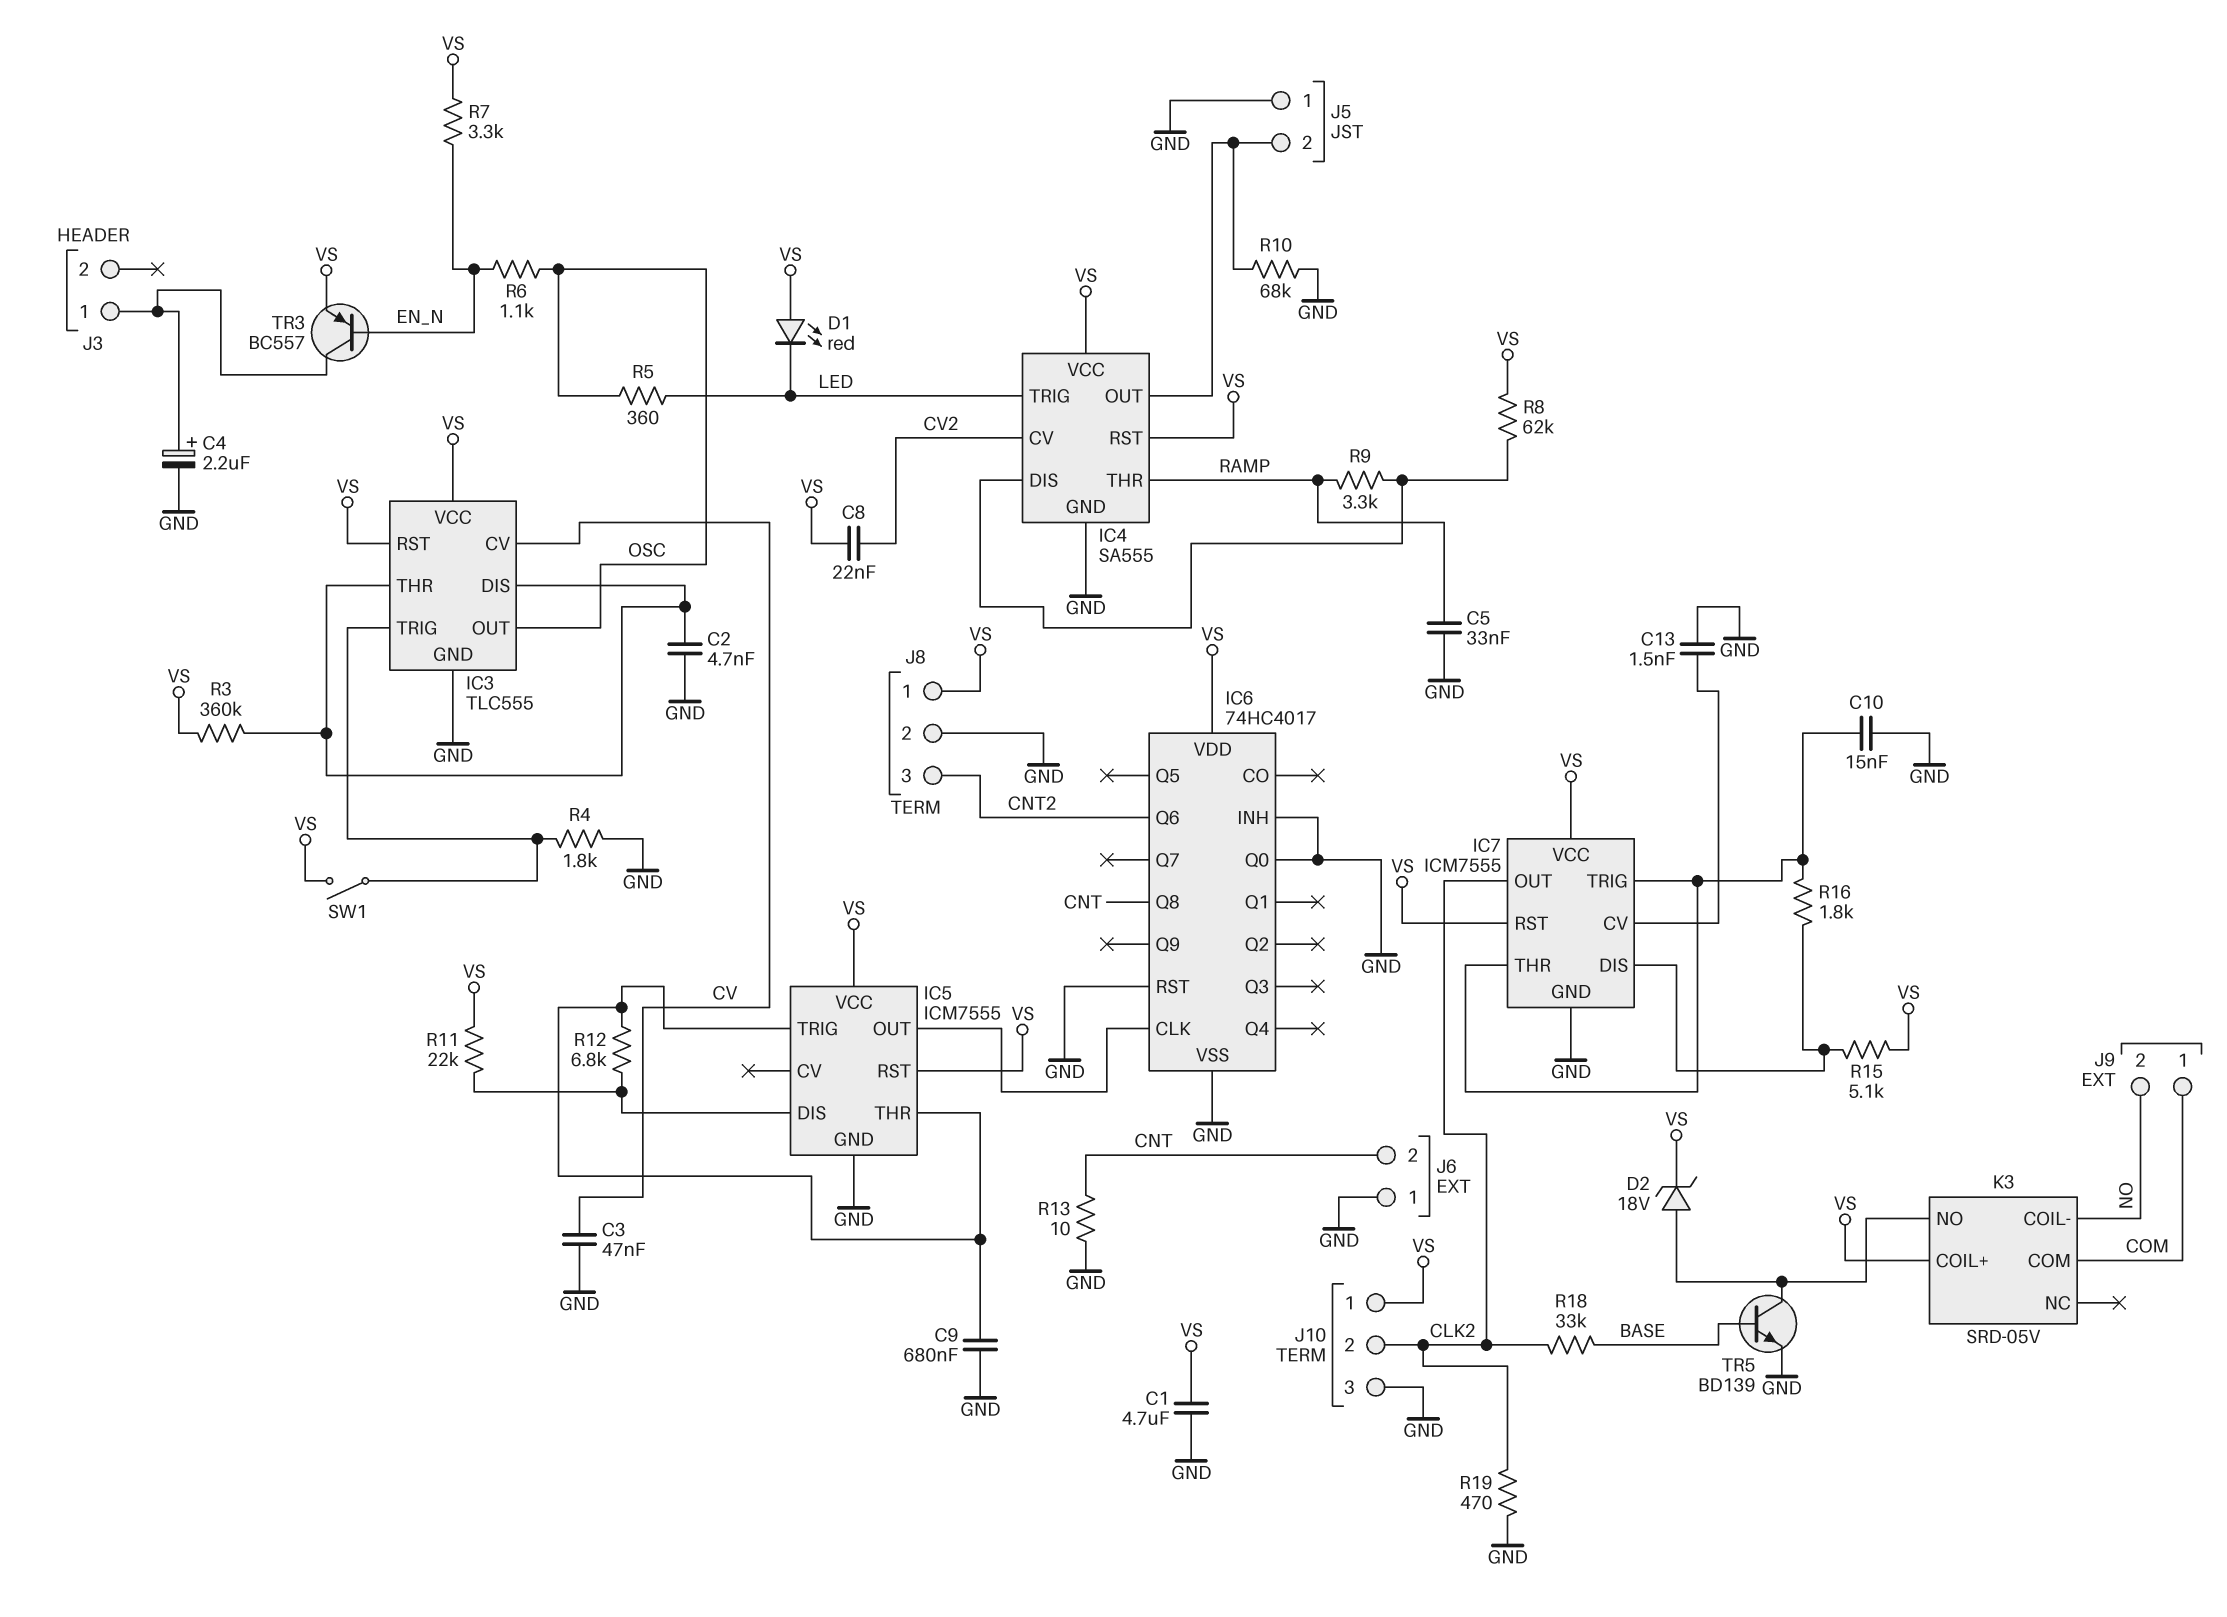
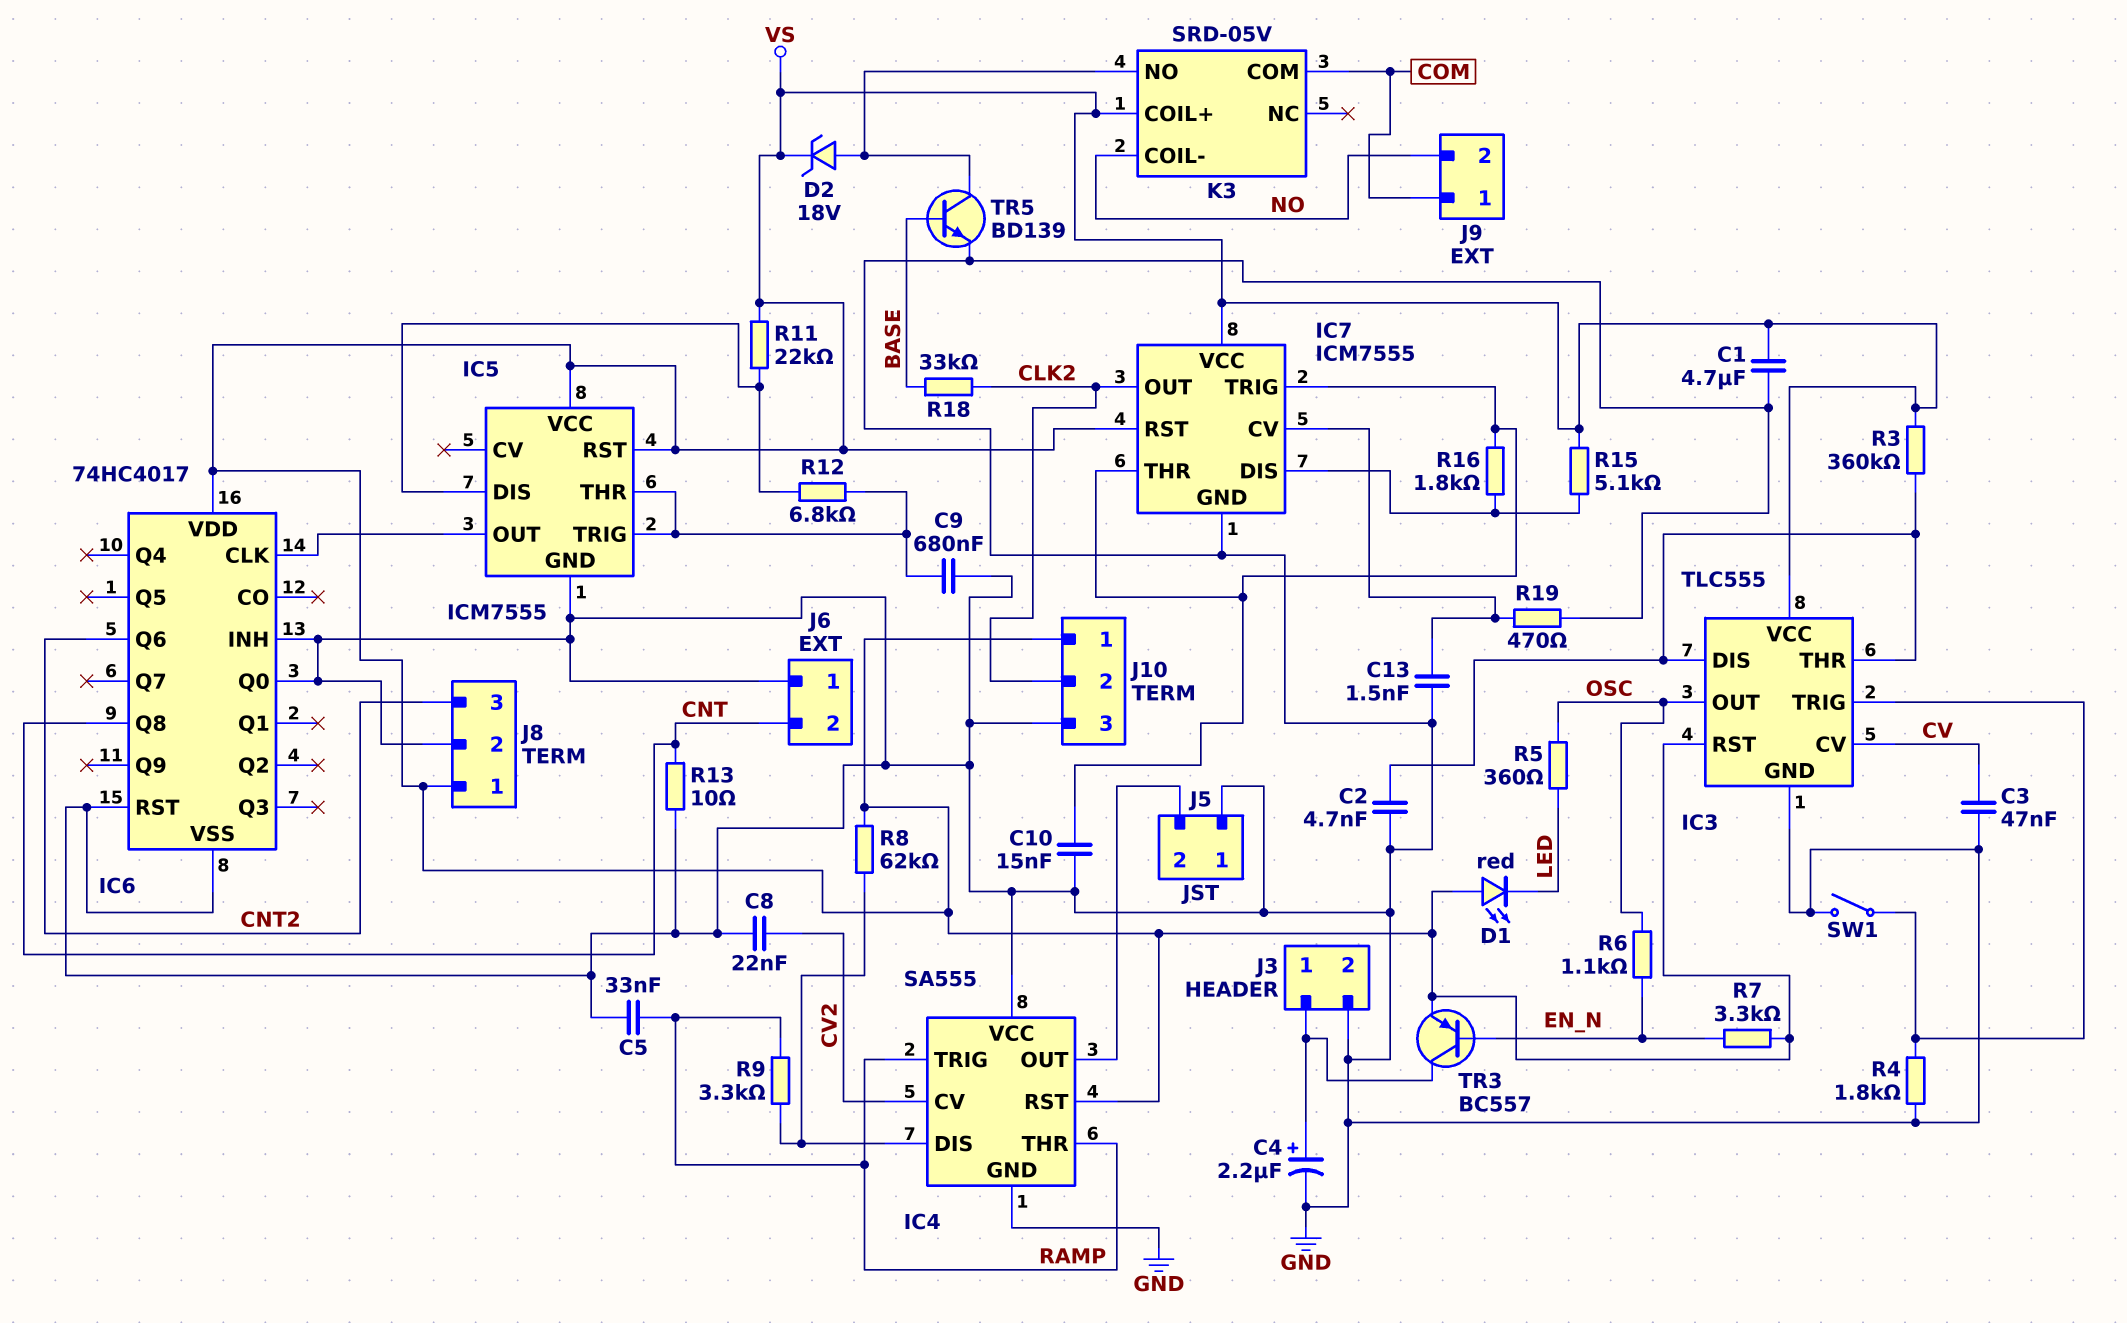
C8: 22nF (CV2, VS) -> 22nF (CV2, GND)
IC4 pin TRIG: LED -> RAMP
IC4 pin VCC: VS -> GND
J3 pin 2: none -> GND
R10: 68k (GND, IC4/OUT) -> none
R19: 470 (CLK2, GND) -> 470 (GND, IC7/CV)
SW1: switch (IC3/TRIG, VS) -> switch (GND, IC3/TRIG)

